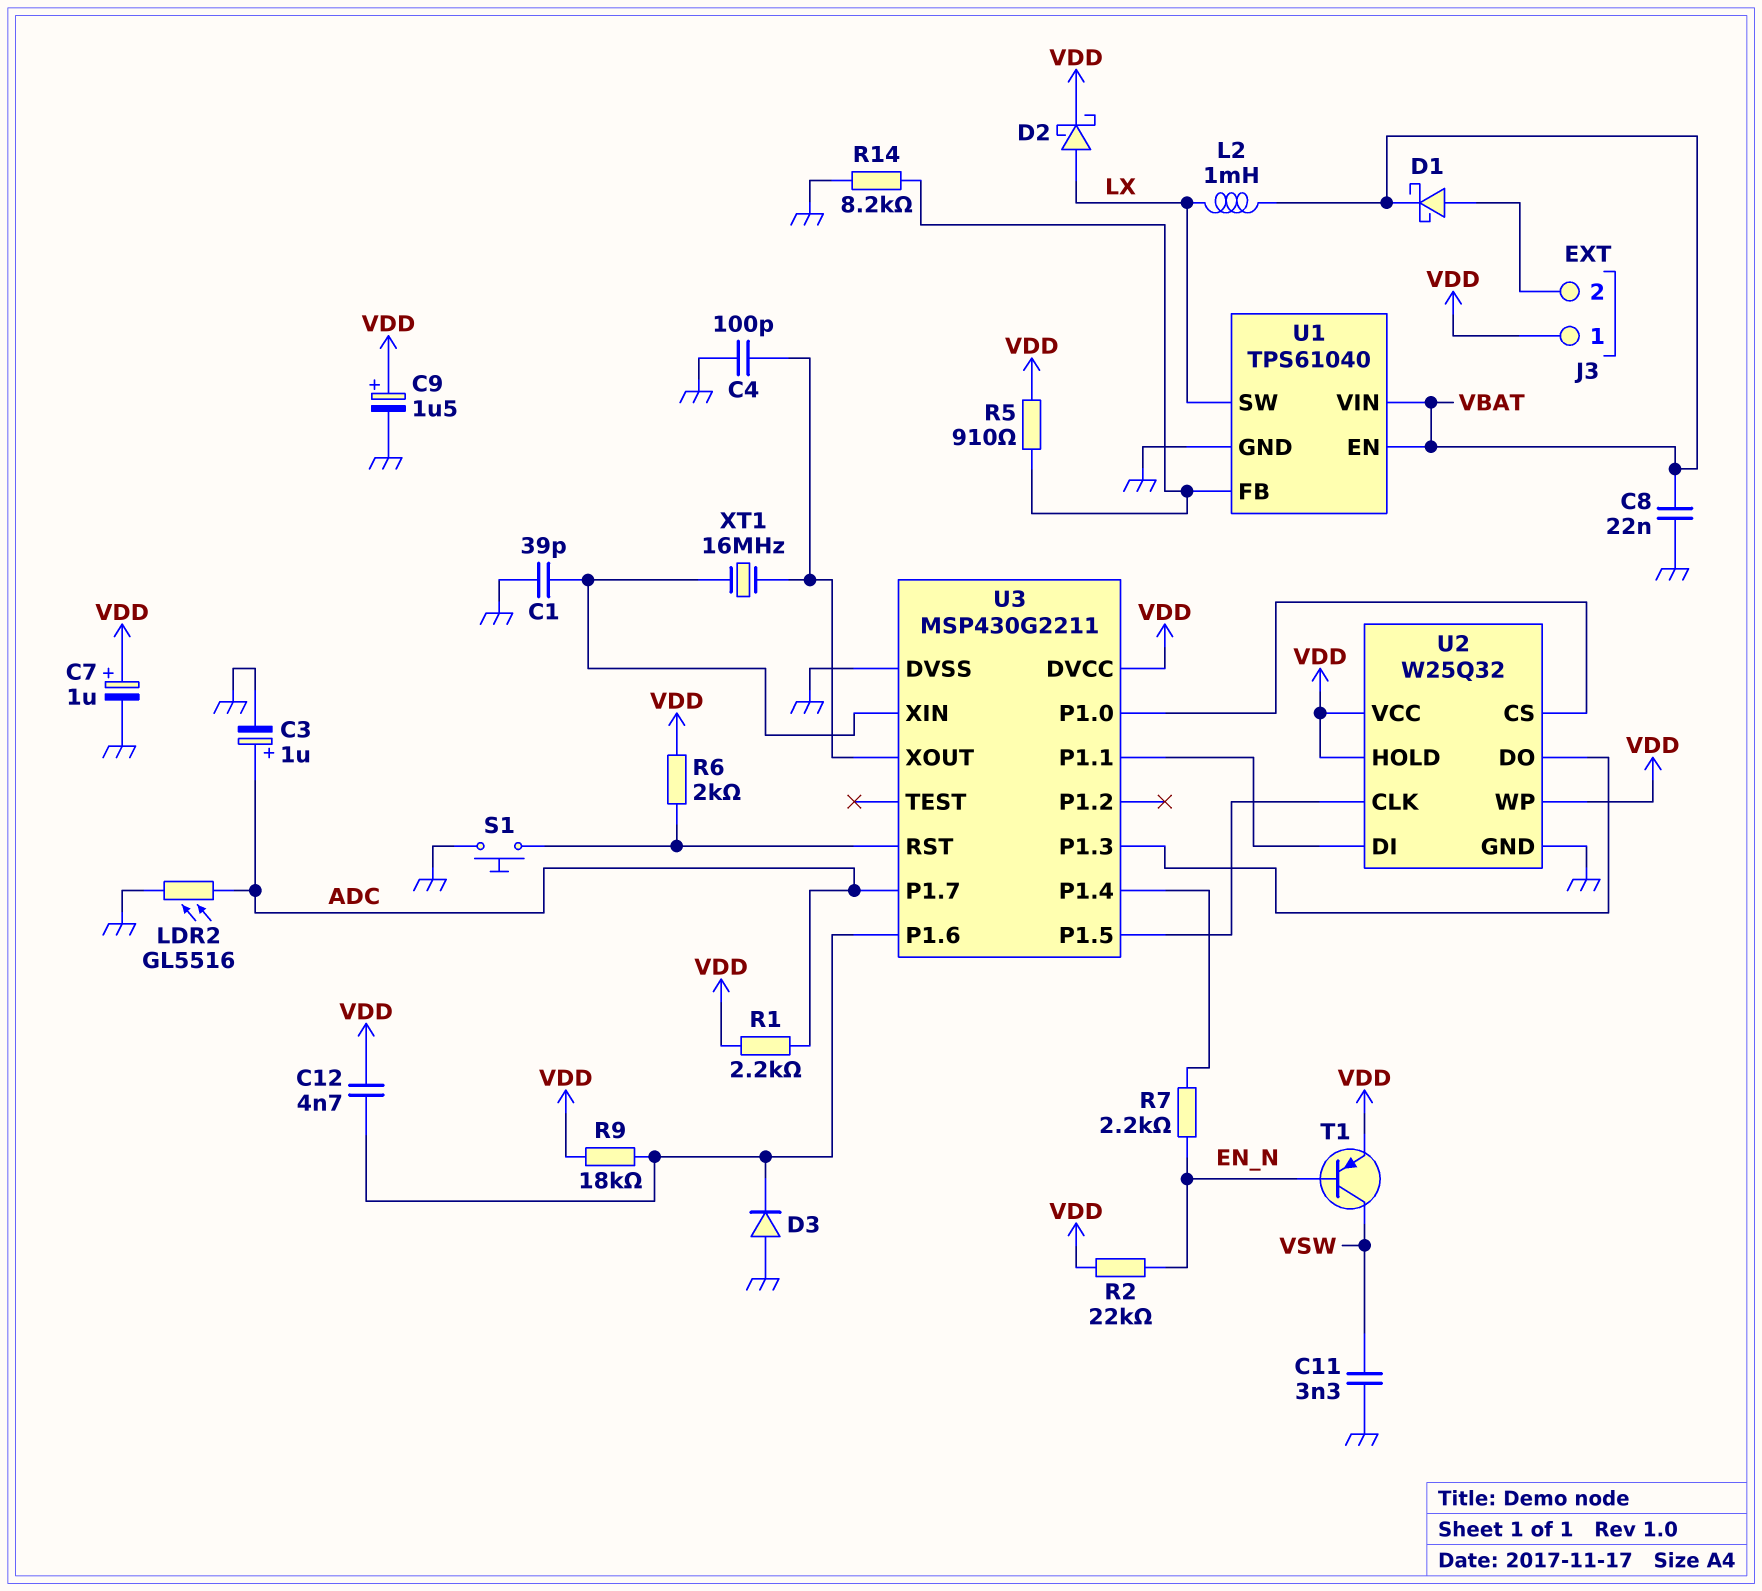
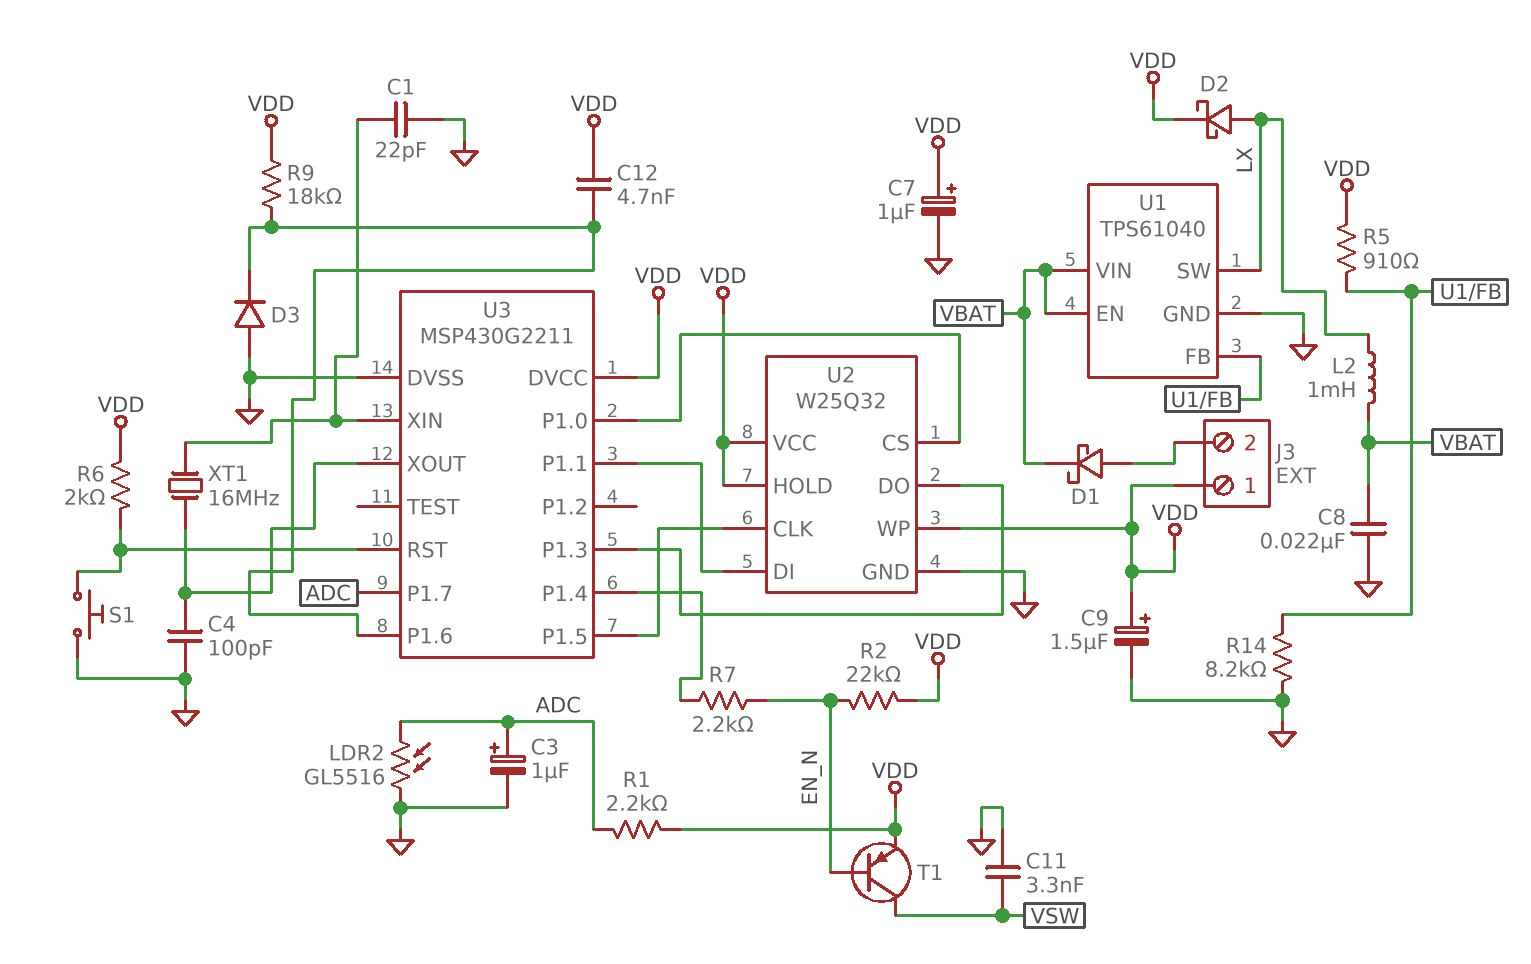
C1: 39pF (GND, U3/XIN) -> 22pF (GND, U3/XIN)

